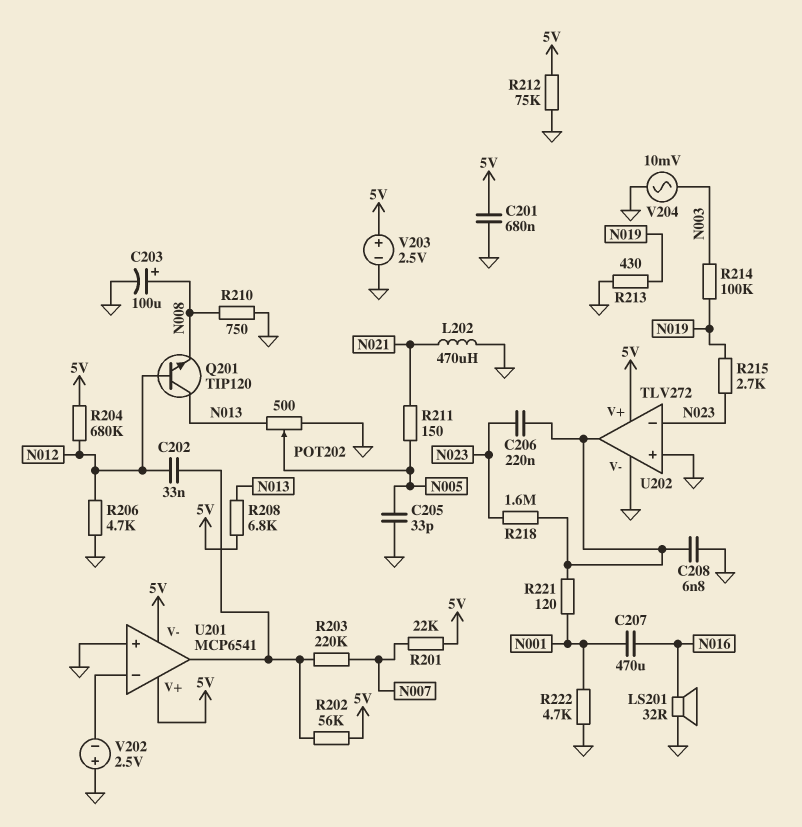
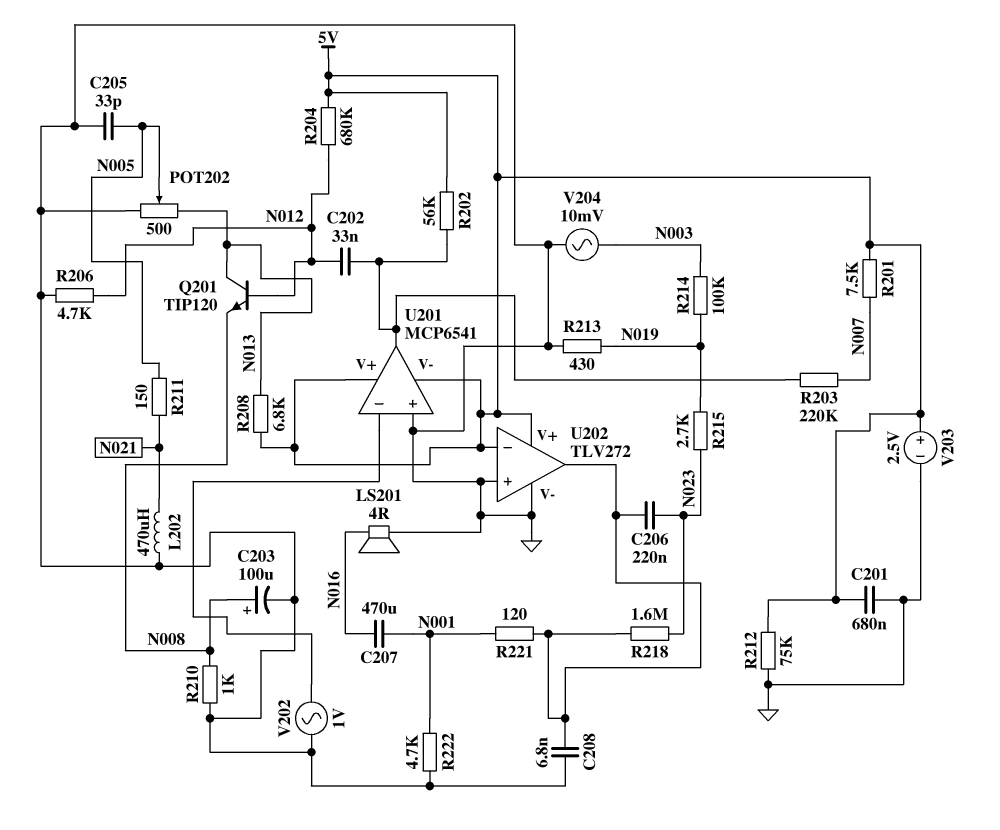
LS201: speaker 32R (GND, N016) -> speaker 4R (GND, N016)
R201: 22k (5V, N007) -> 7.5k (5V, N007)
R210: 750 (GND, N008) -> 1k (GND, N008)
U202 pin in-: N023 -> 5V
V202: 2.5V (plus GND, minus U201/in-) -> AC 1V (GND, U201/in-)

